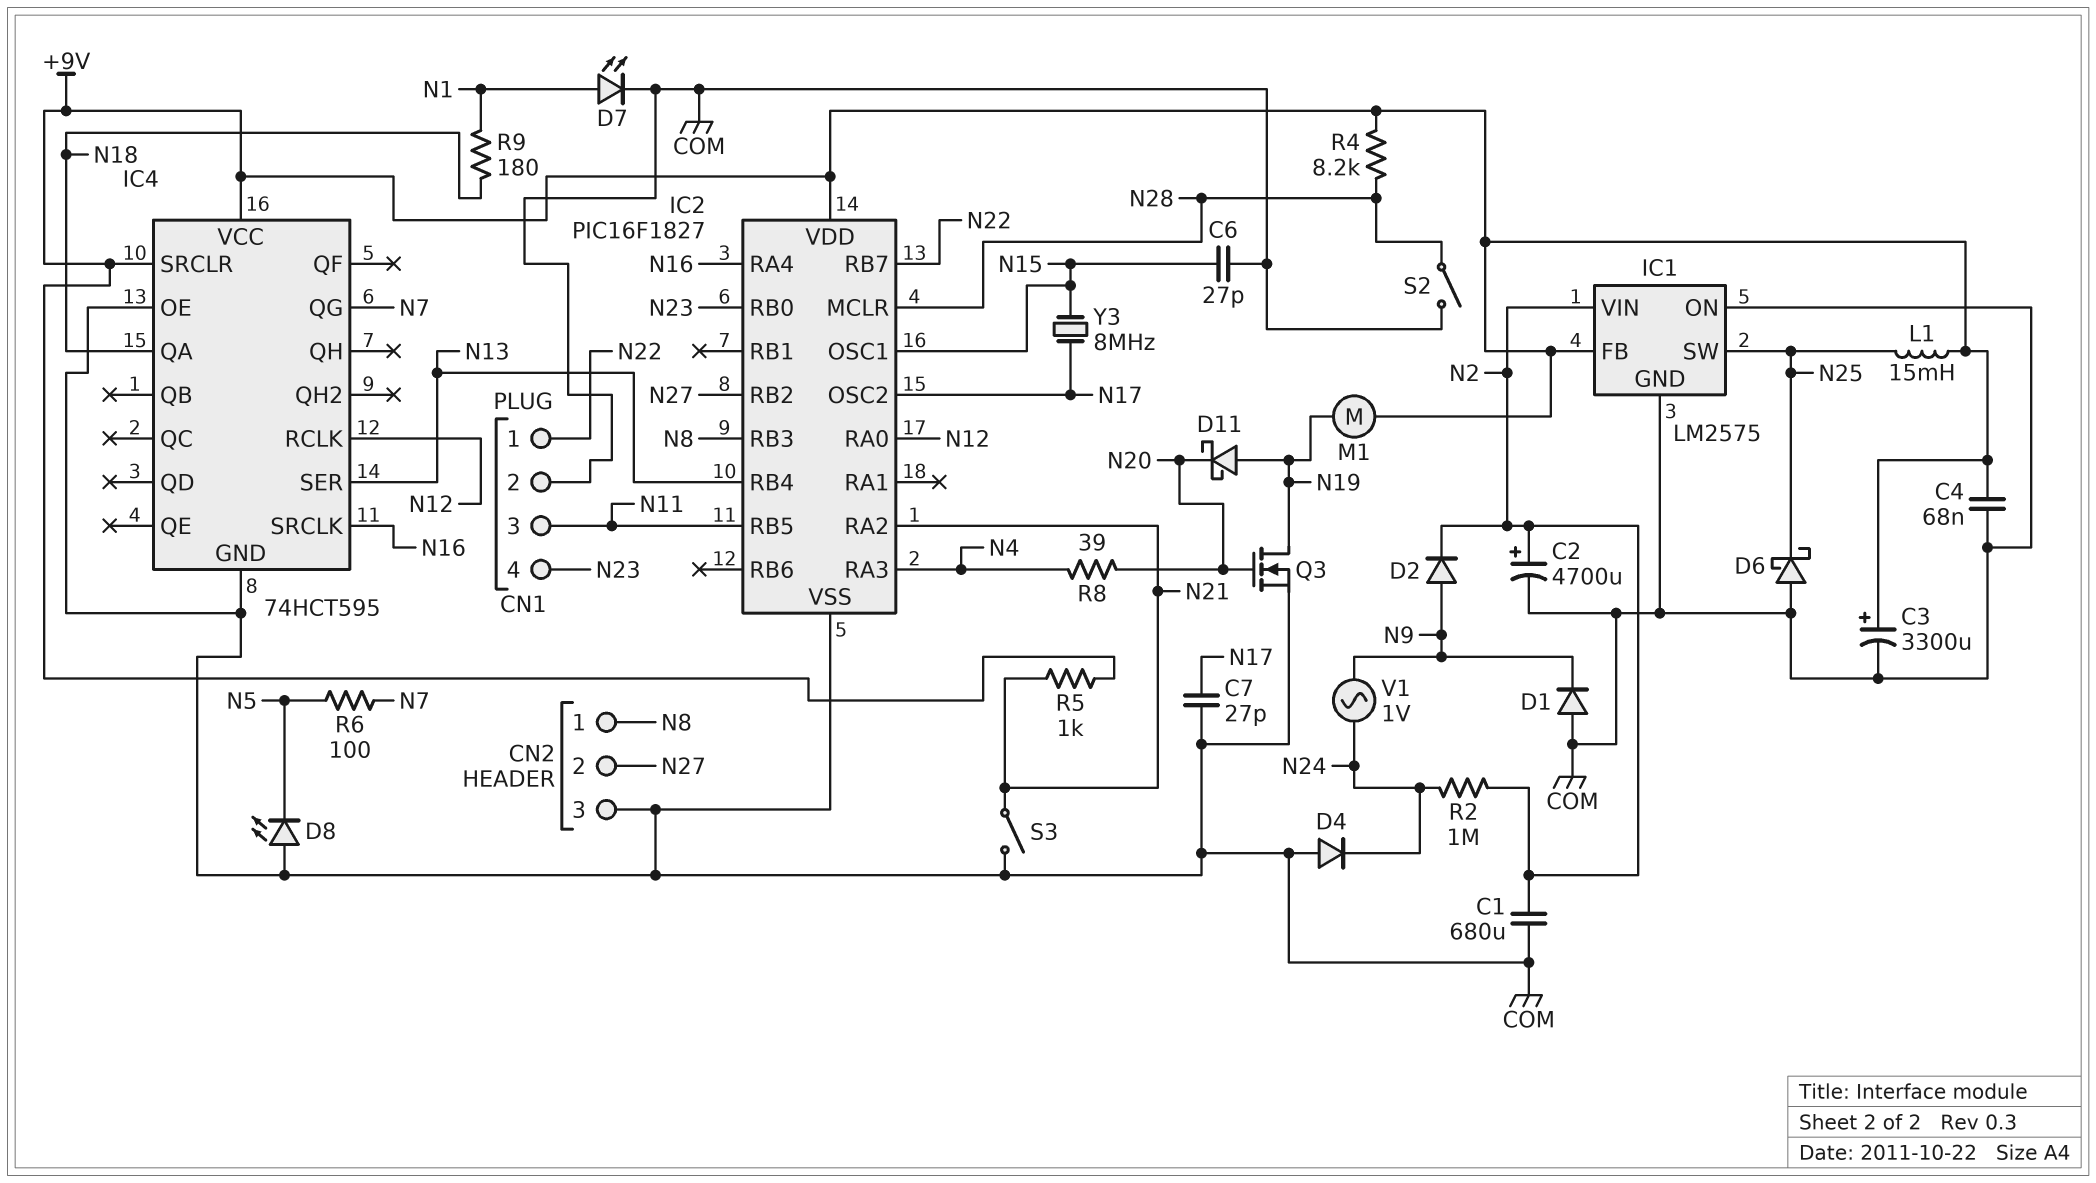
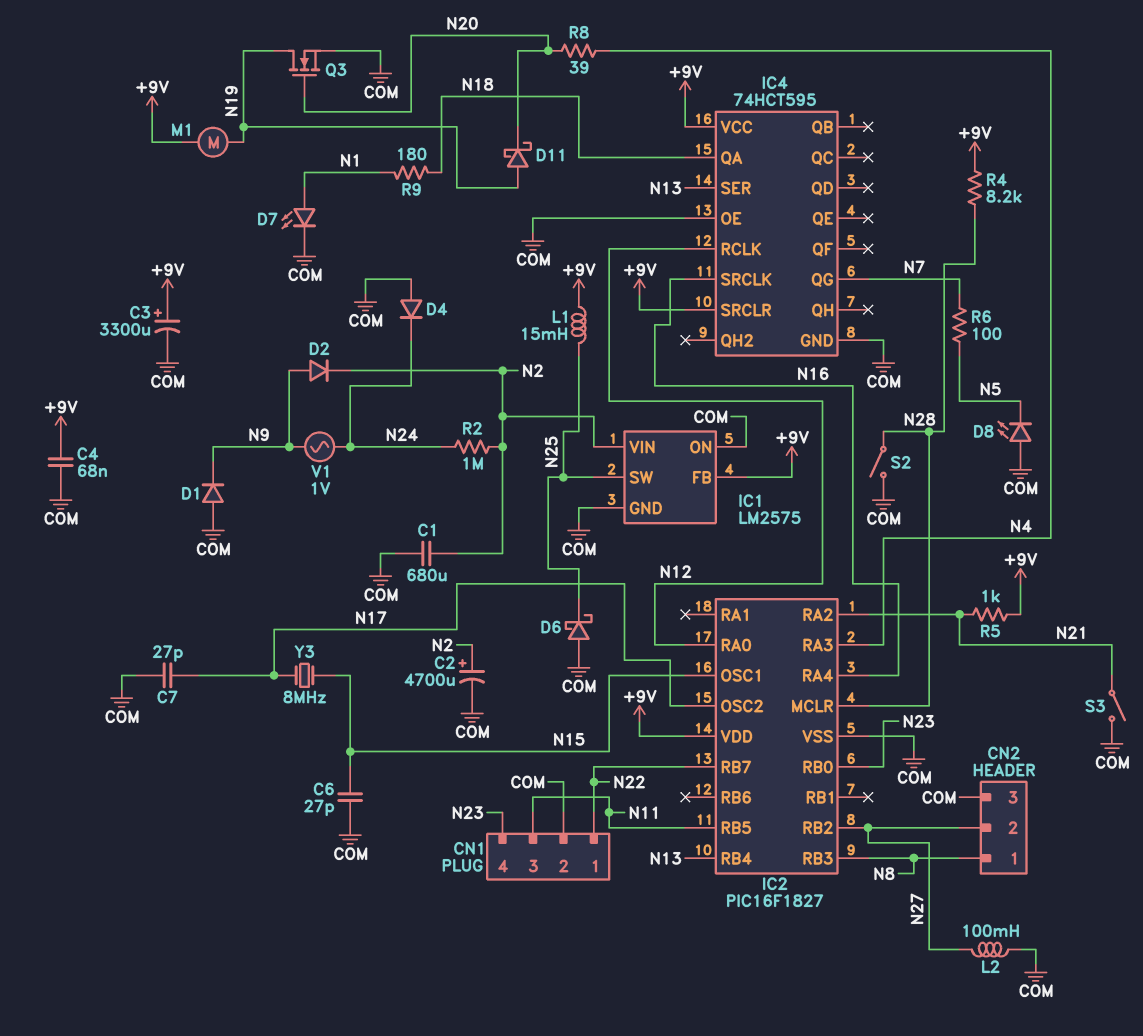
L2: none -> 100mH (COM, N27)

